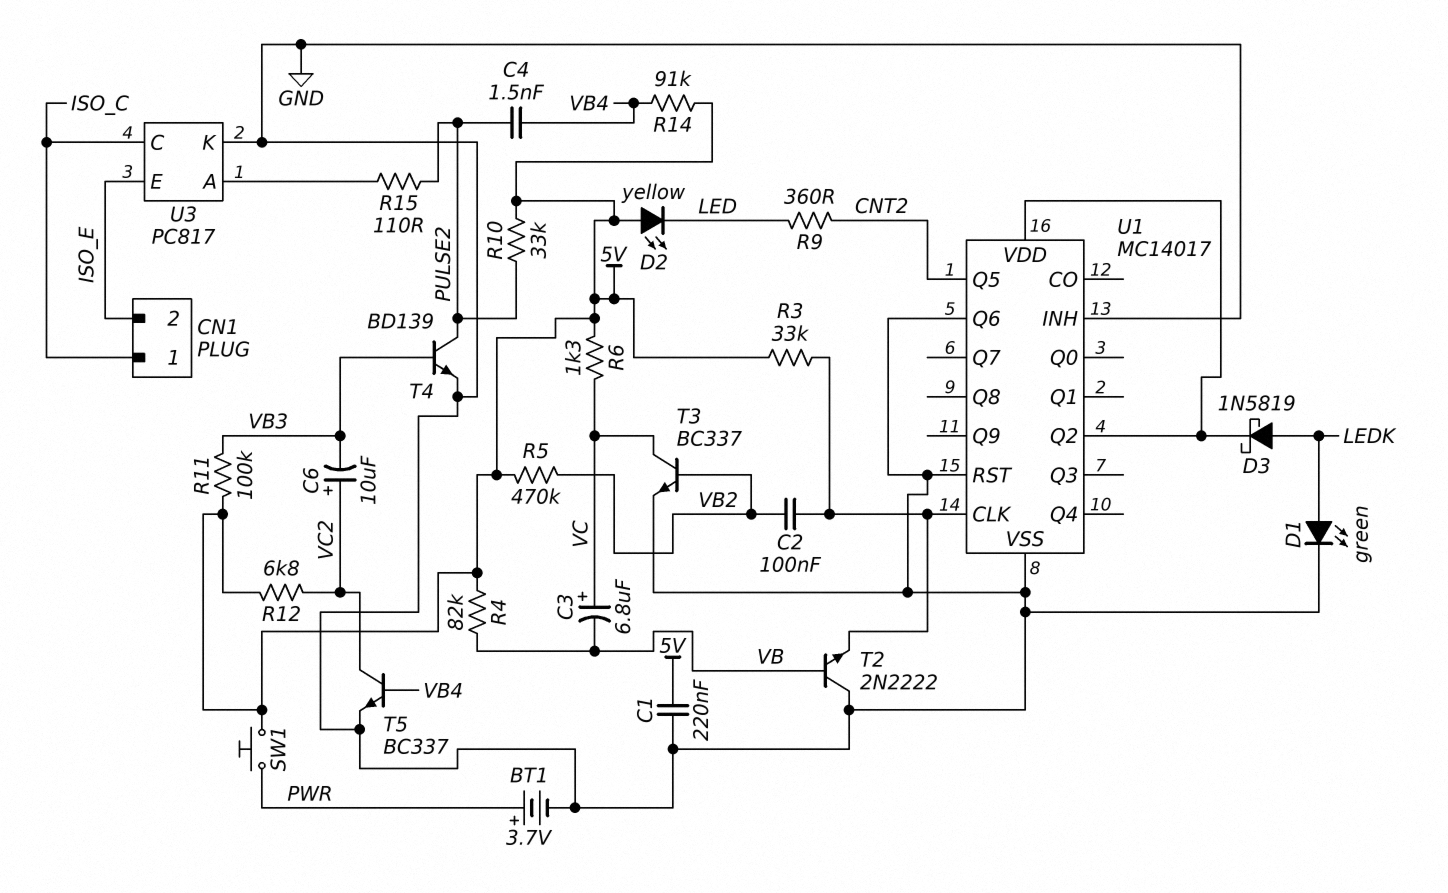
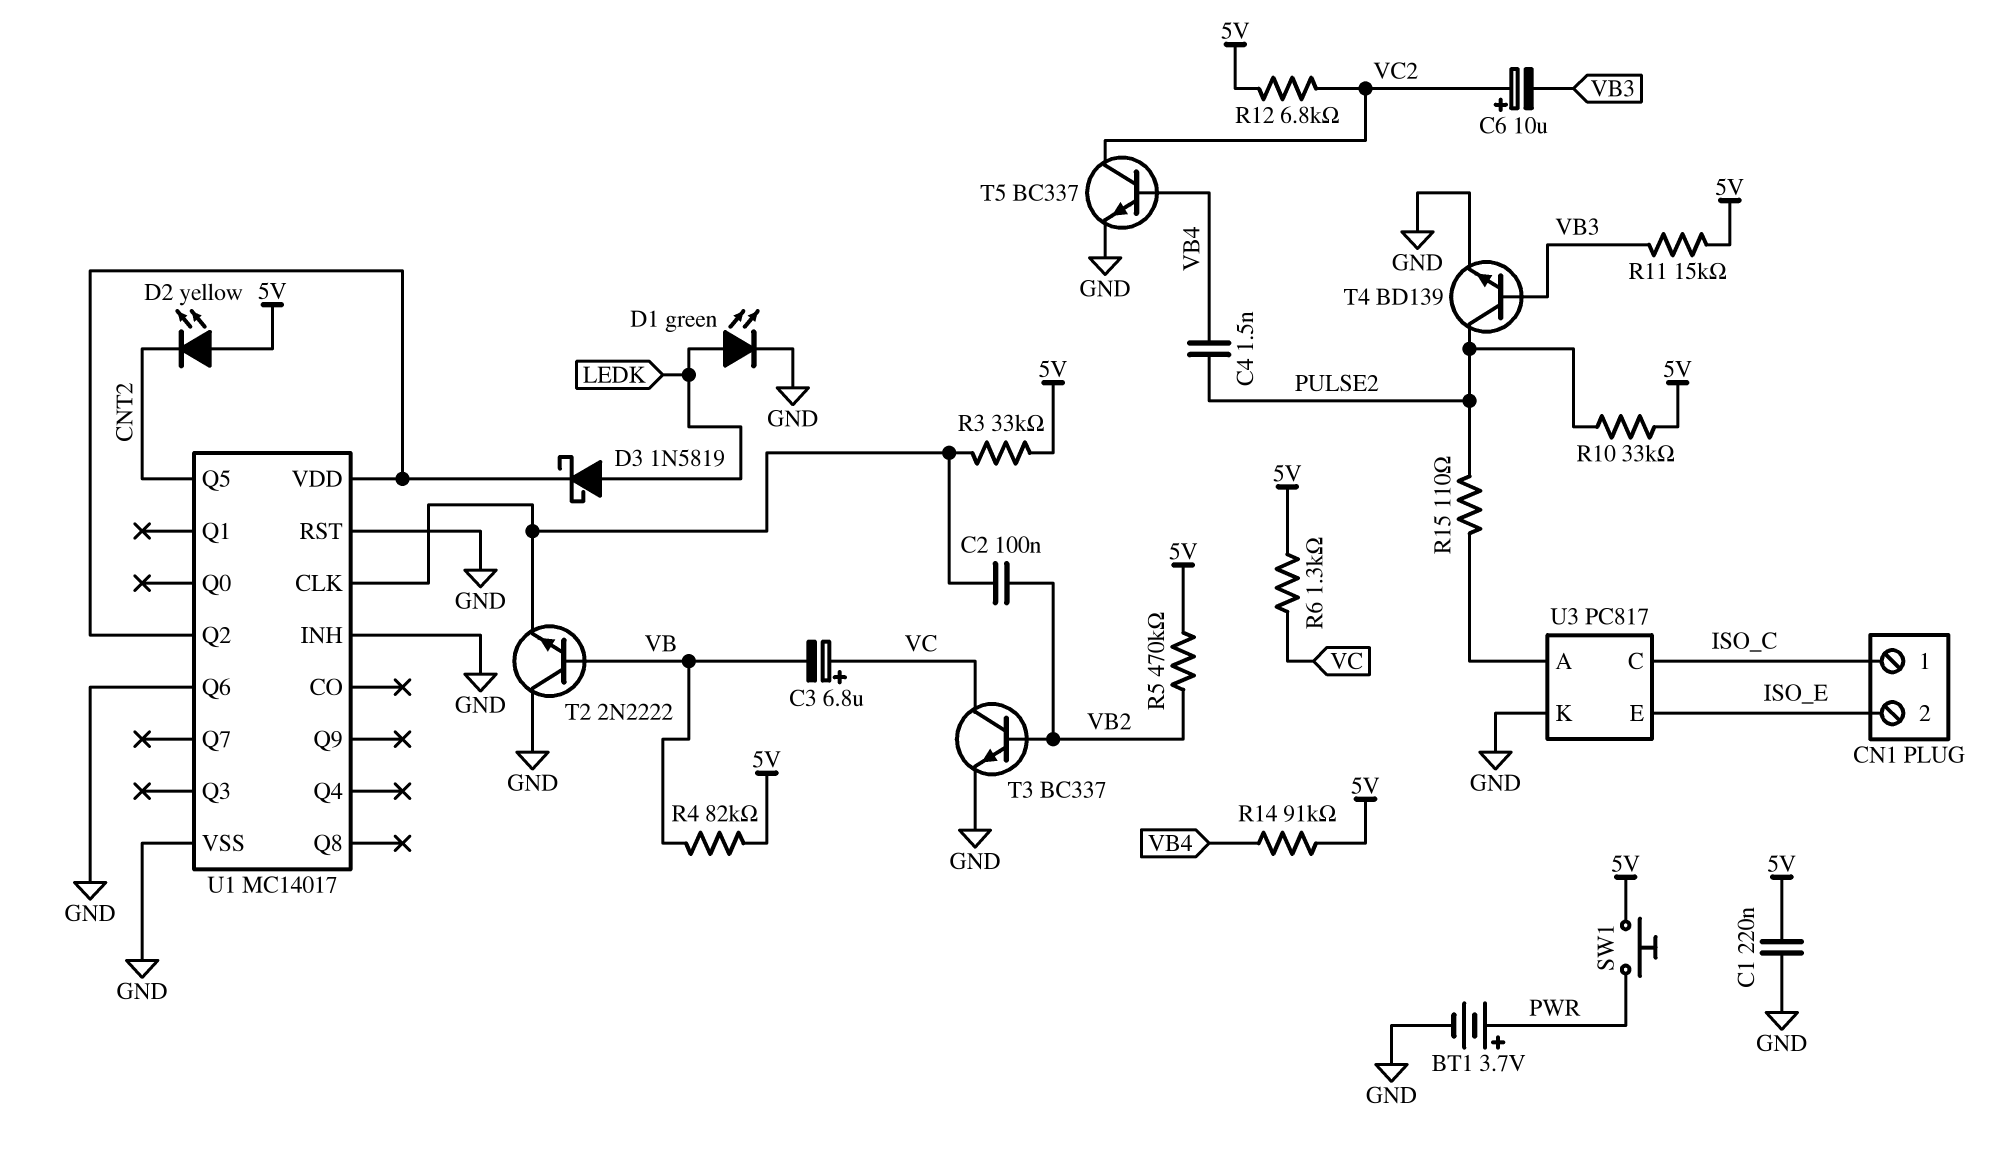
D2: LED yellow (A 5V, K LED) -> LED yellow (A 5V, K CNT2)
R9: 360 (CNT2, LED) -> none
R11: 100k (5V, VB3) -> 15k (5V, VB3)

